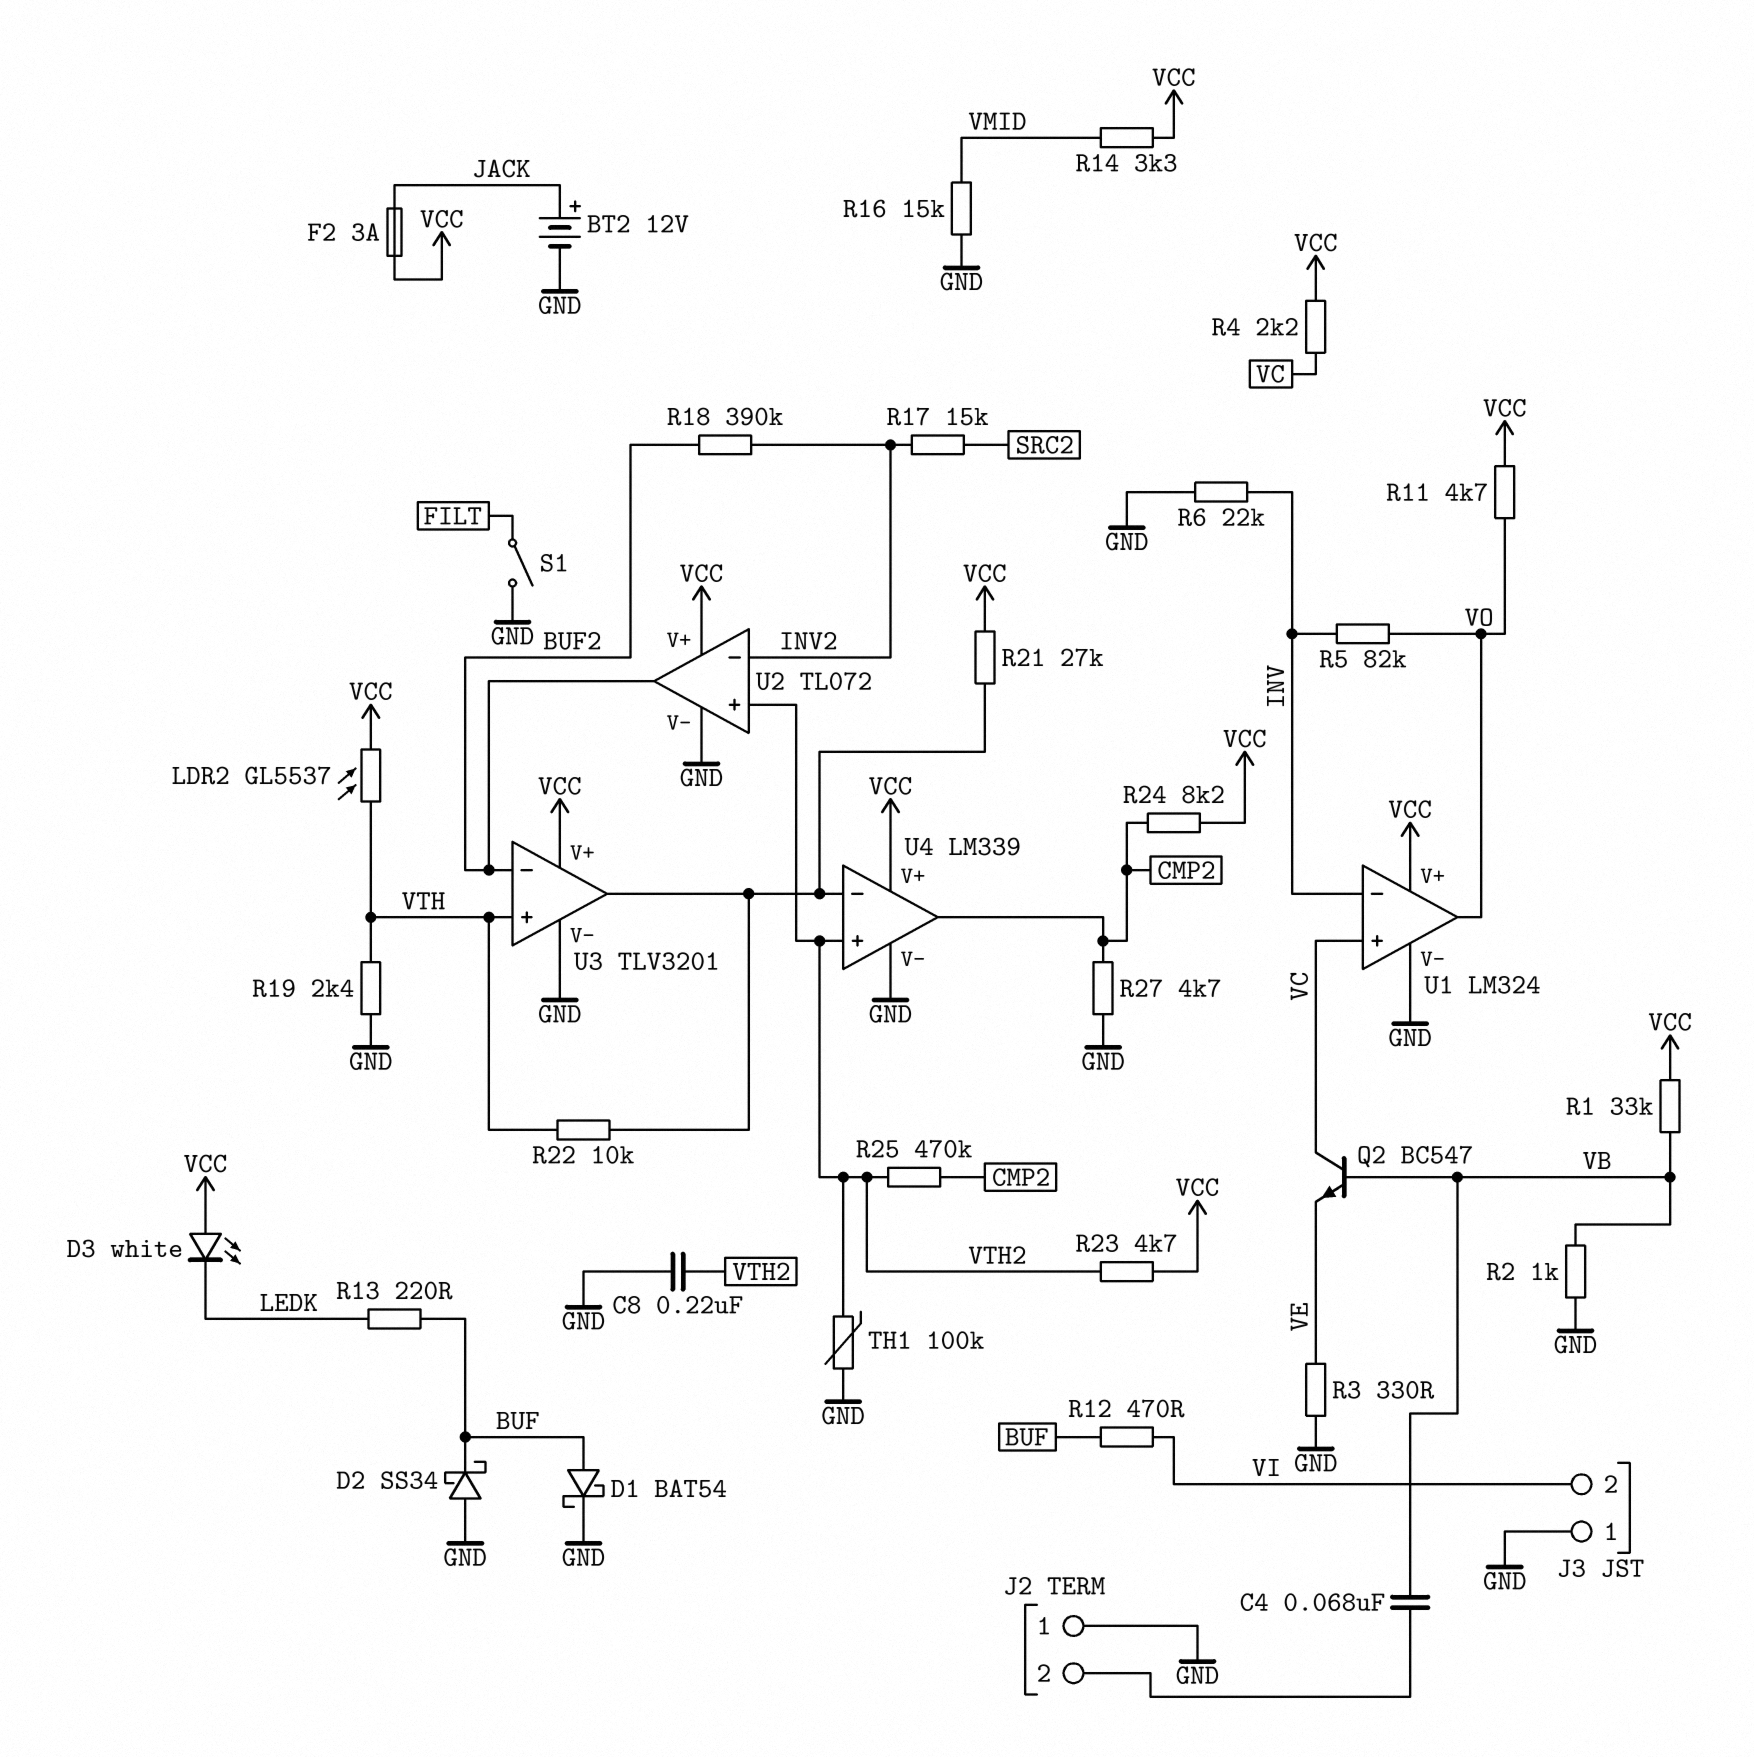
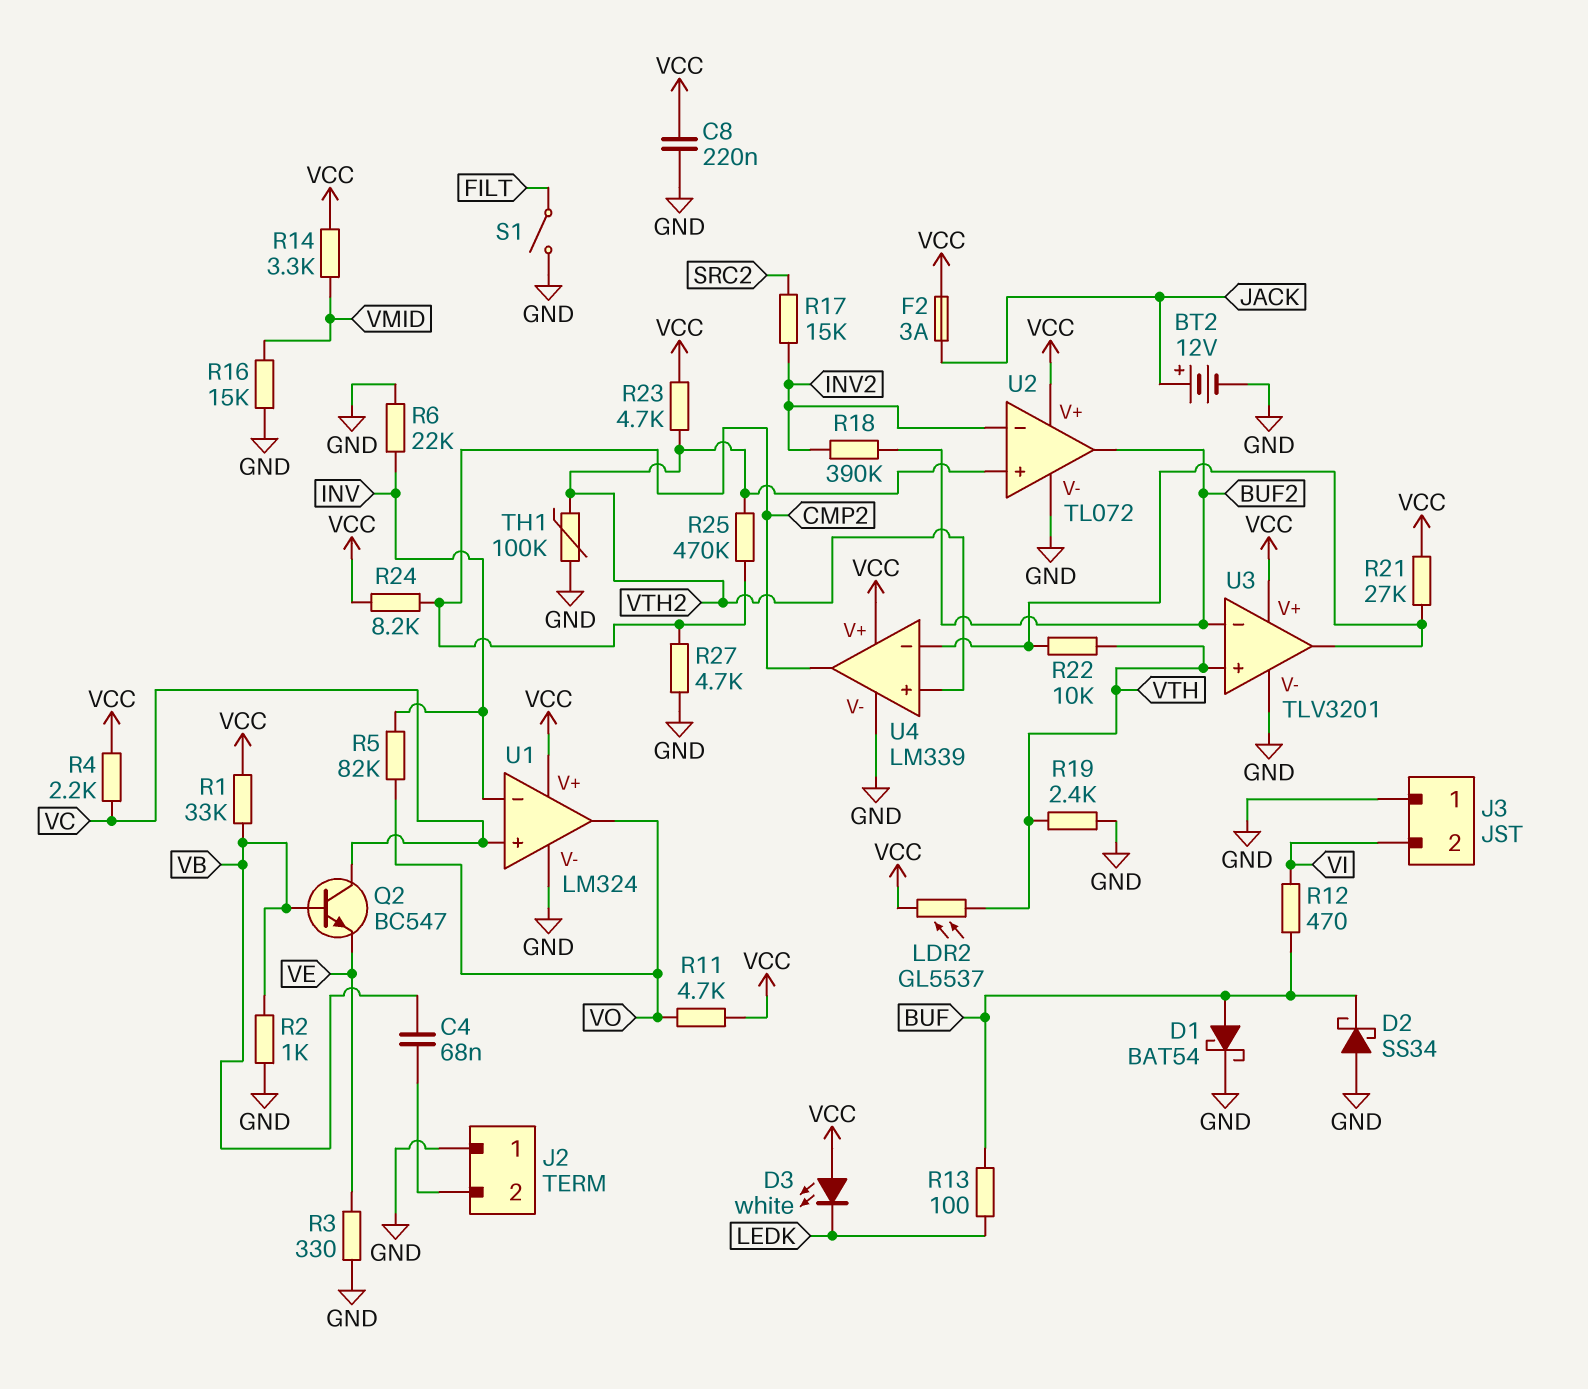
C8: 220nF (GND, VTH2) -> 220nF (GND, VCC)
R13: 220 (BUF, LEDK) -> 100 (BUF, LEDK)

